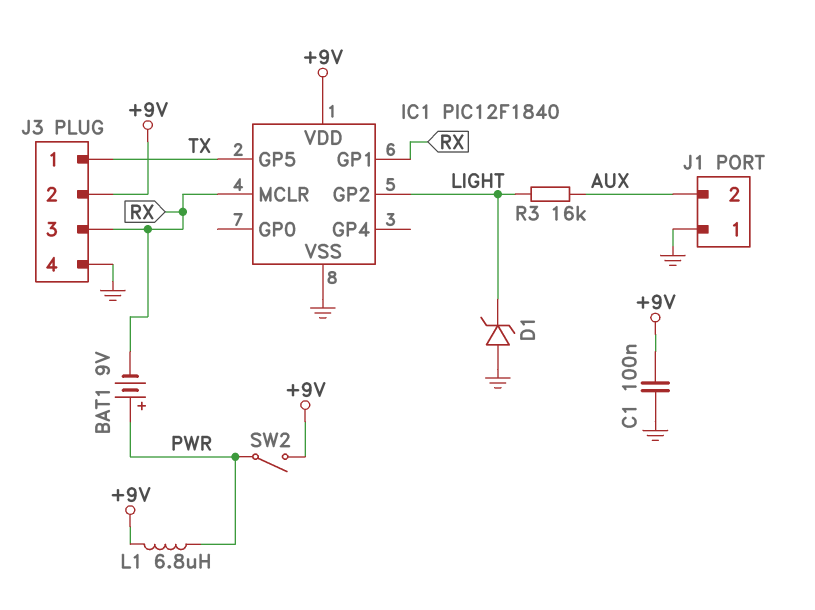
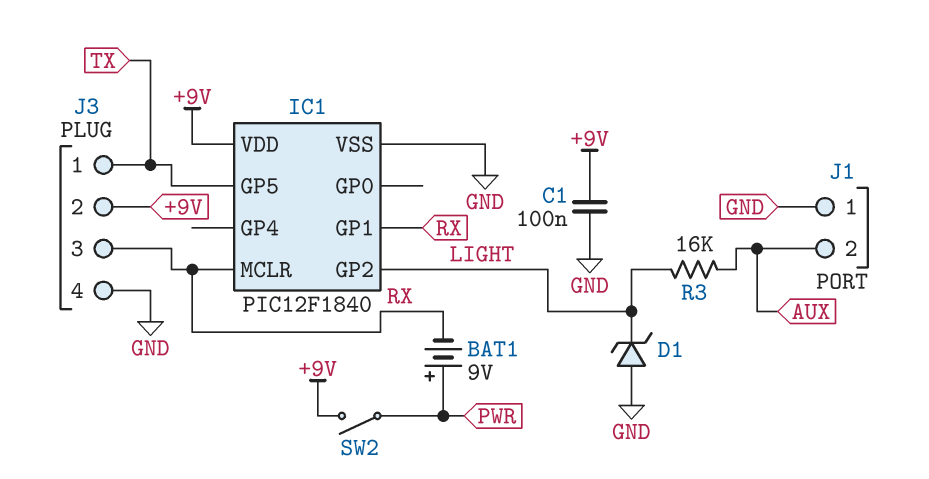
L1: 6.8uH (+9V, PWR) -> none

